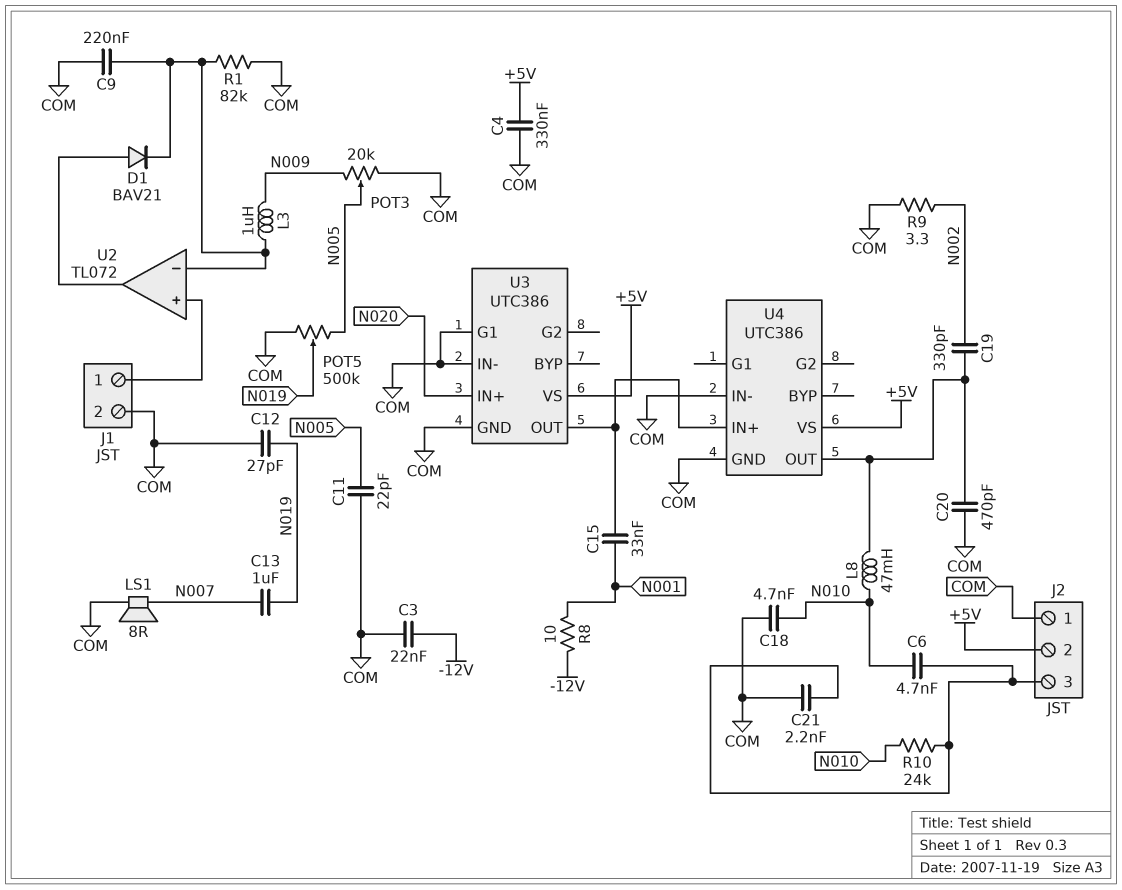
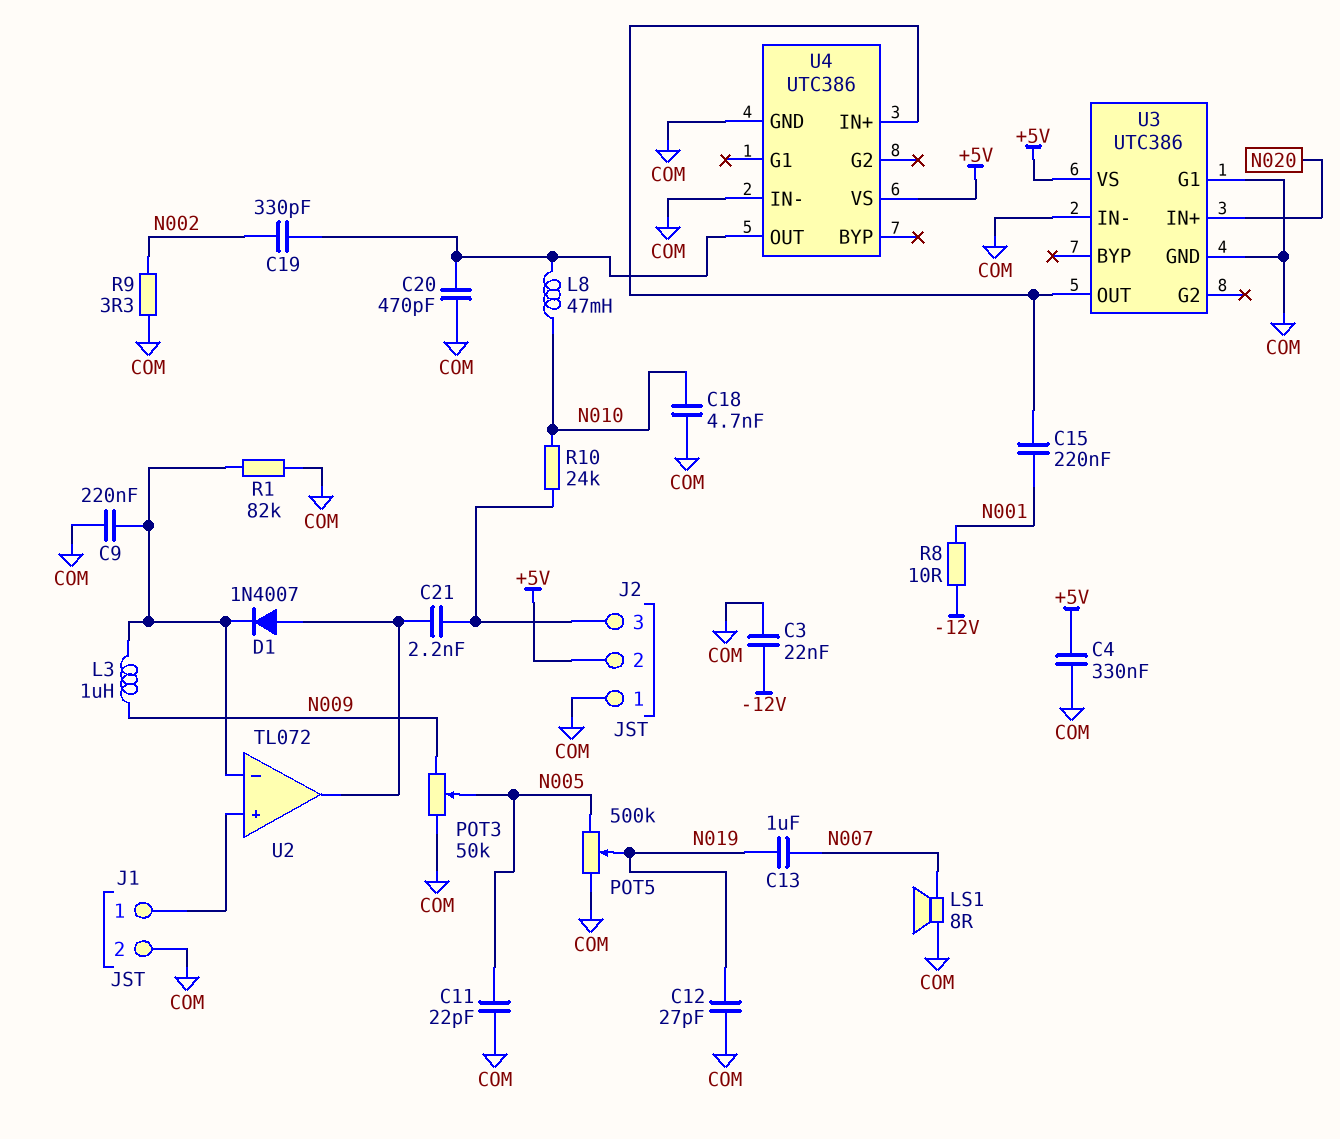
C6: 4.7nF (J2/3, N010) -> none
C15: 33nF (N001, U3/OUT) -> 220nF (N001, U3/OUT)
C21: 2.2nF (COM, J2/3) -> 2.2nF (J2/3, U2/out)
D1: diode BAV21 (A U2/out, K U2/in-) -> diode 1N4007 (A U2/out, K U2/in-)
POT3: 20k (COM, N009, wiper N005) -> 50k (COM, N009, wiper N005)

